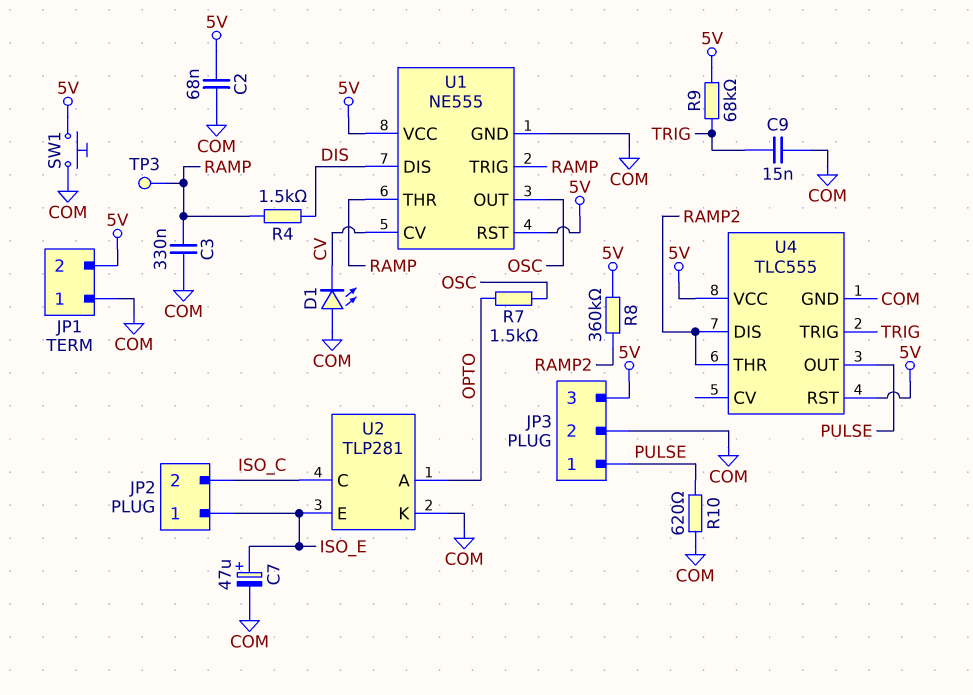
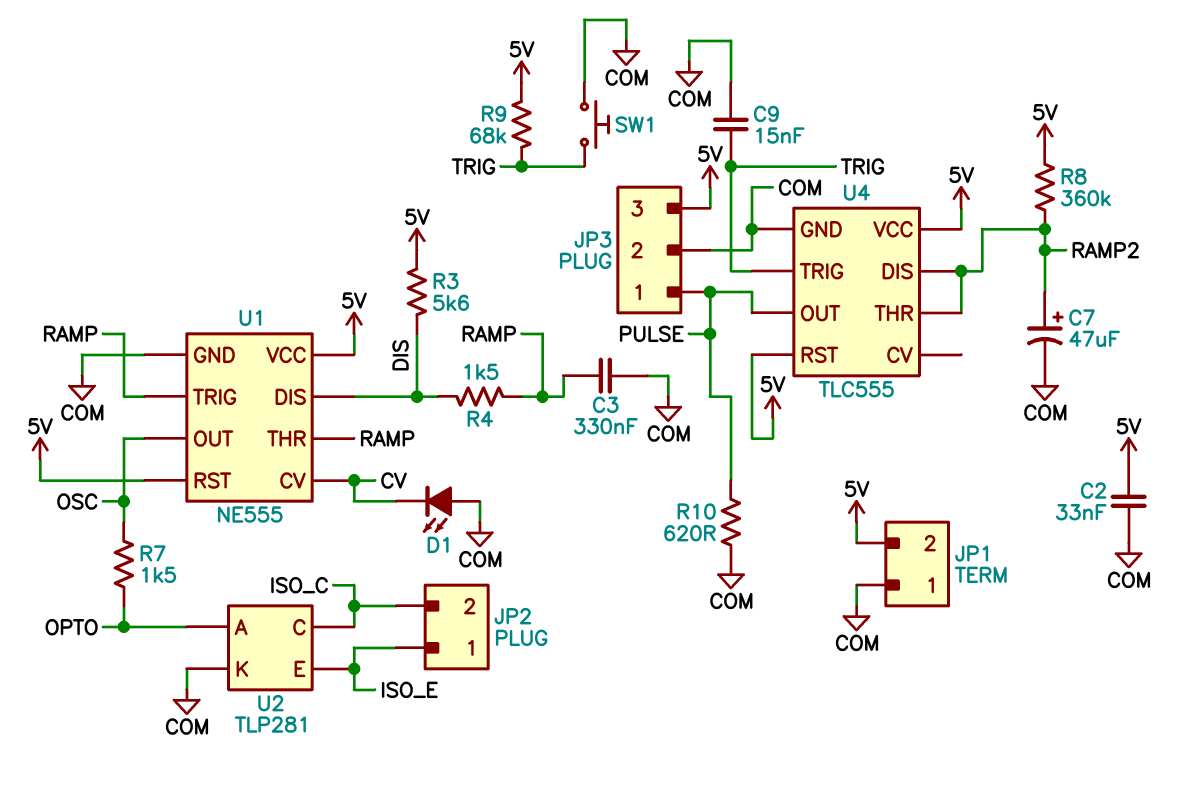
C2: 68nF (5V, COM) -> 33nF (5V, COM)
C7: 47uF (plus ISO_E, minus COM) -> 47uF (plus RAMP2, minus COM)
R3: none -> 5.6k (5V, DIS)
SW1: button (5V, COM) -> button (COM, TRIG)
TP3: test point (RAMP) -> none

